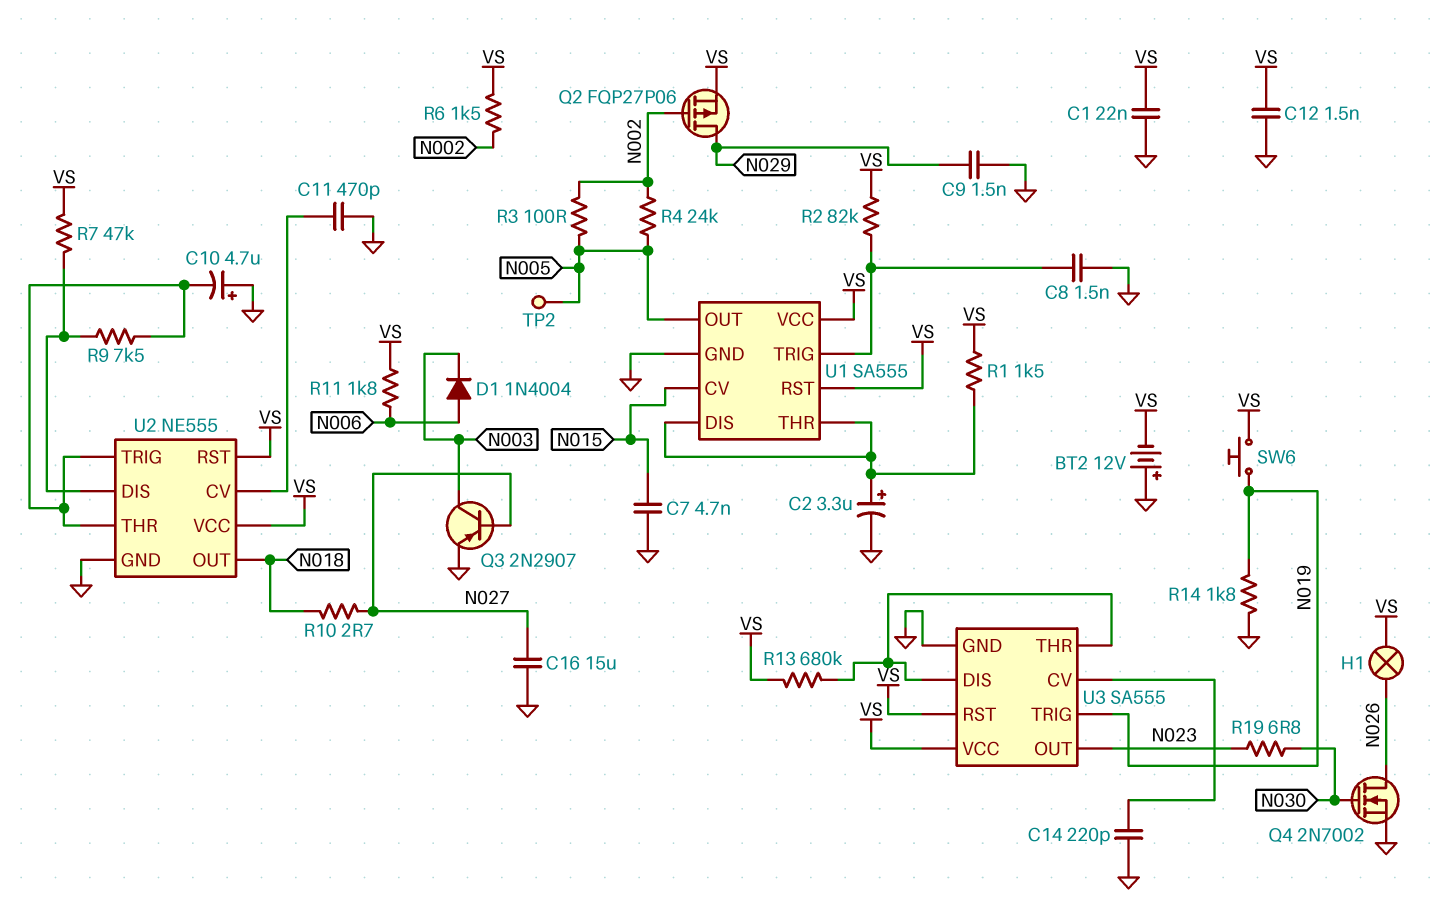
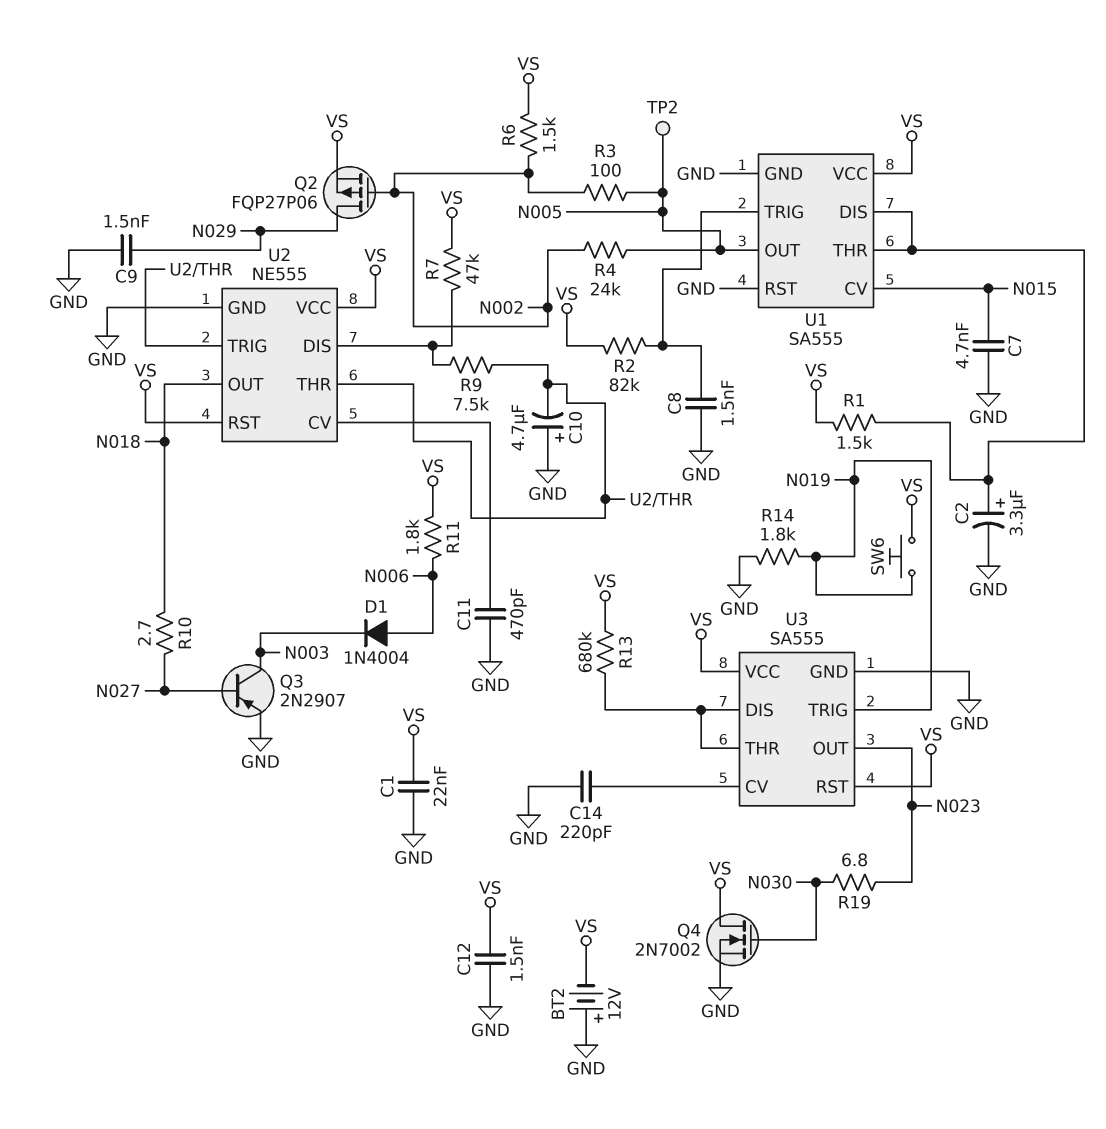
C16: 15uF (GND, N027) -> none
H1: lamp (N026, VS) -> none
Q4: NMOS 2N7002 (G N030, D N026, S GND) -> NMOS 2N7002 (G N030, D VS, S GND)
U1 pin RST: VS -> GND

